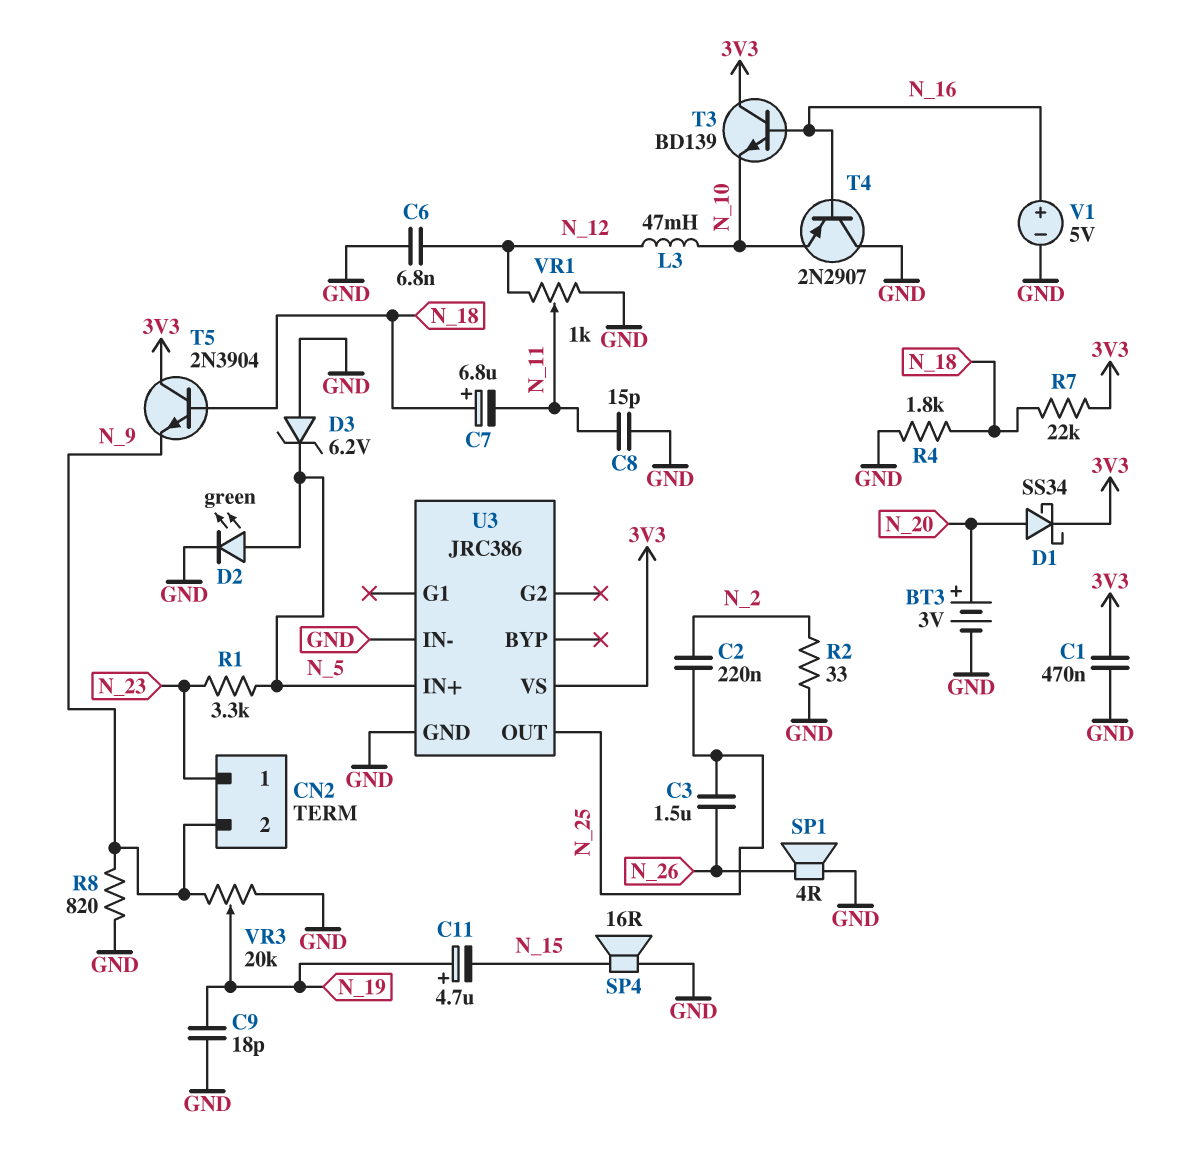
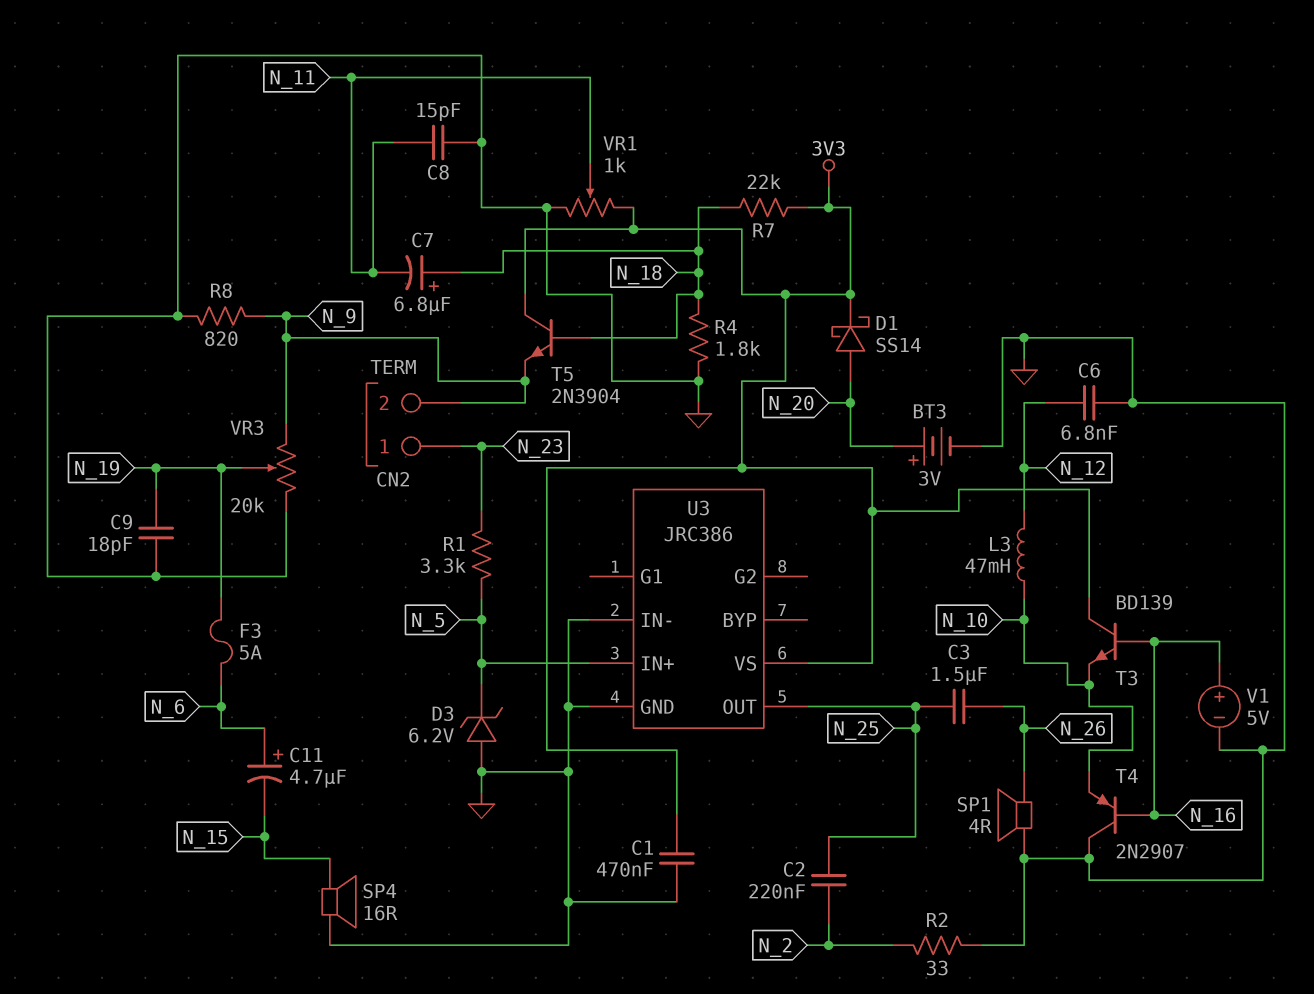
C11: 4.7uF (plus N_19, minus N_15) -> 4.7uF (plus N_6, minus N_15)
D1: schottky SS34 (A N_20, K 3V3) -> schottky SS14 (A N_20, K 3V3)
D2: LED green (A N_5, K GND) -> none
F3: none -> 5A (N_6, N_19)
VR1: 1k (GND, N_12, wiper N_11) -> 1k (3V3, GND, wiper N_11)

